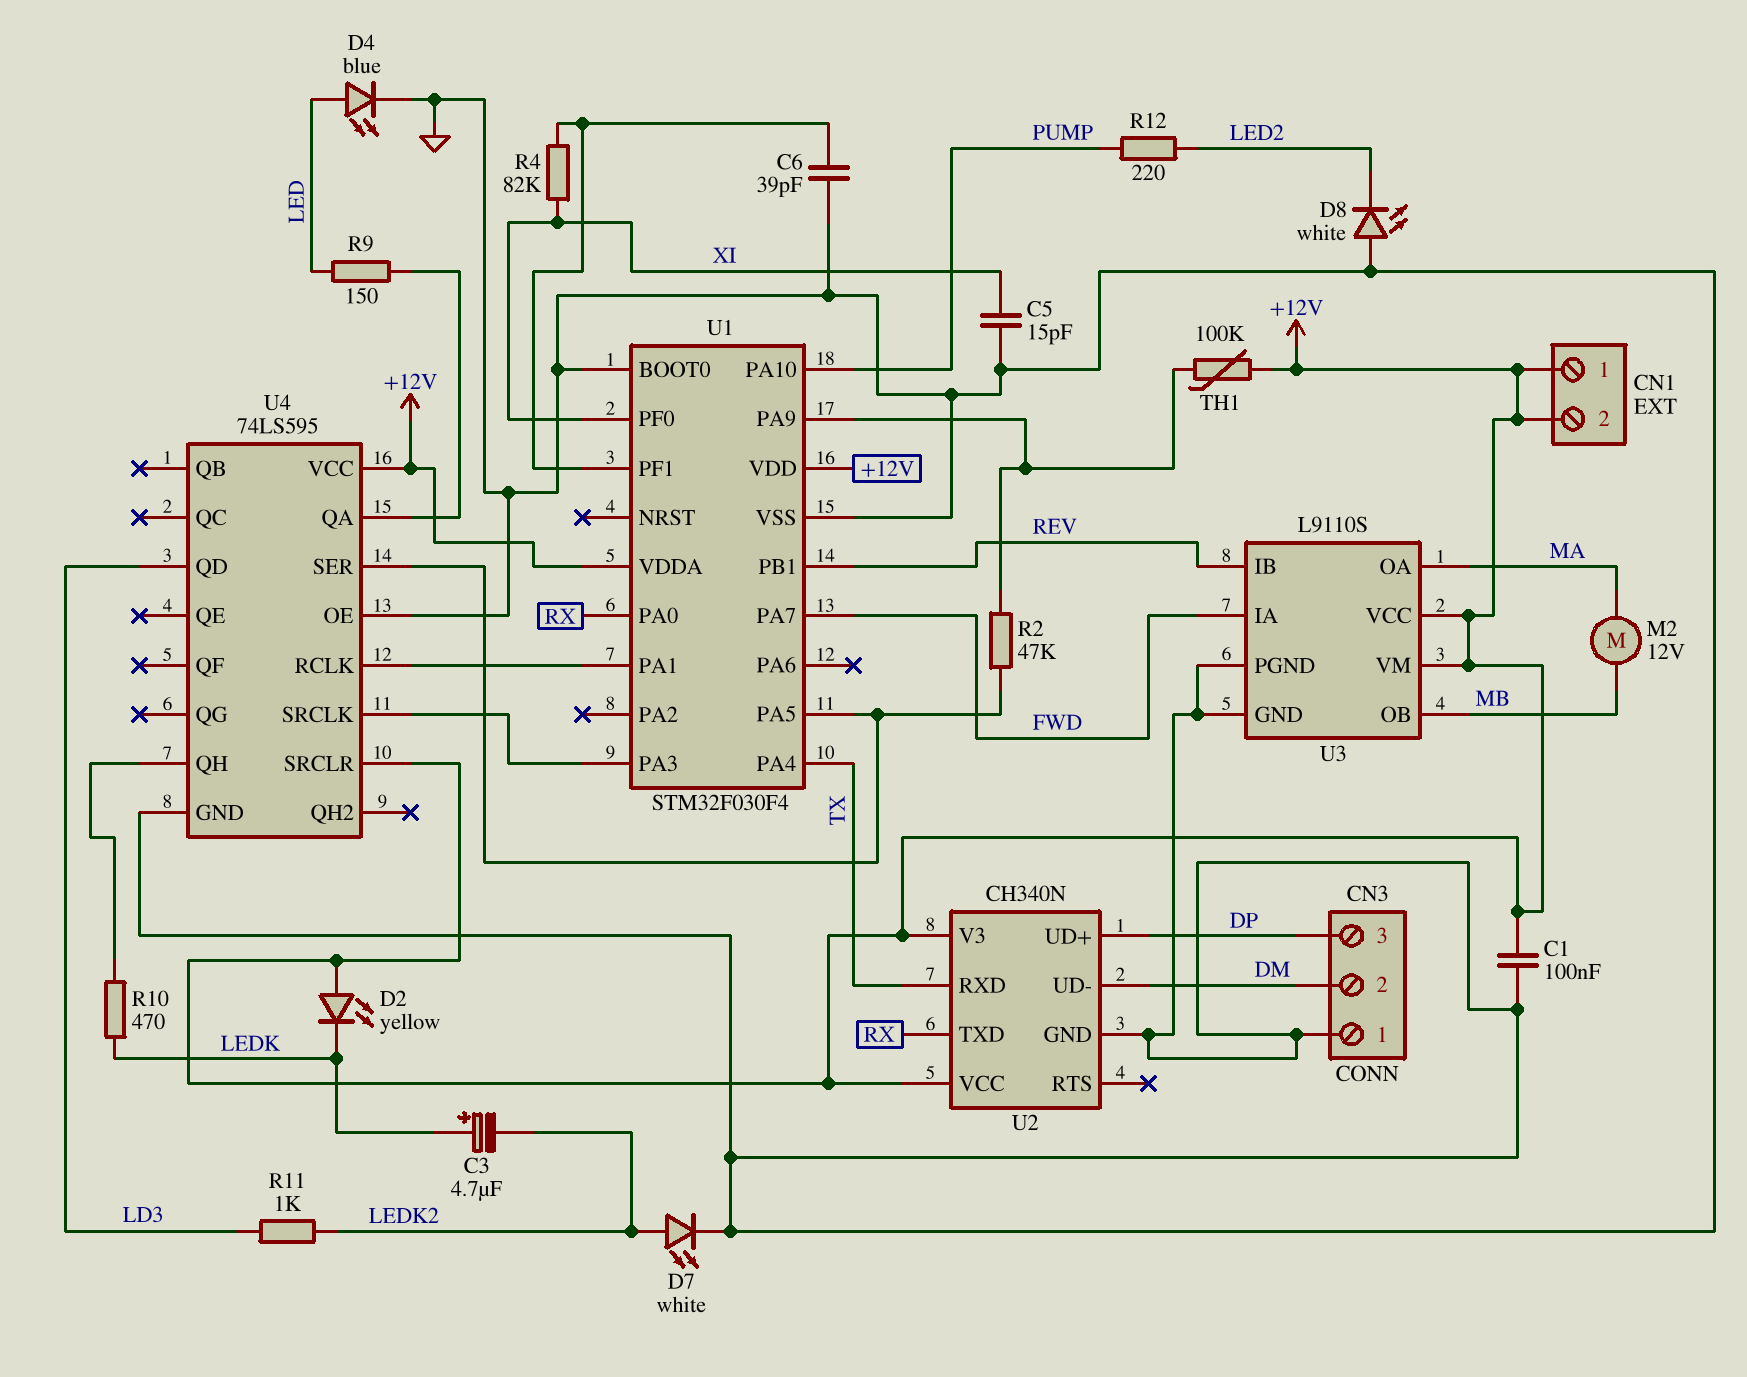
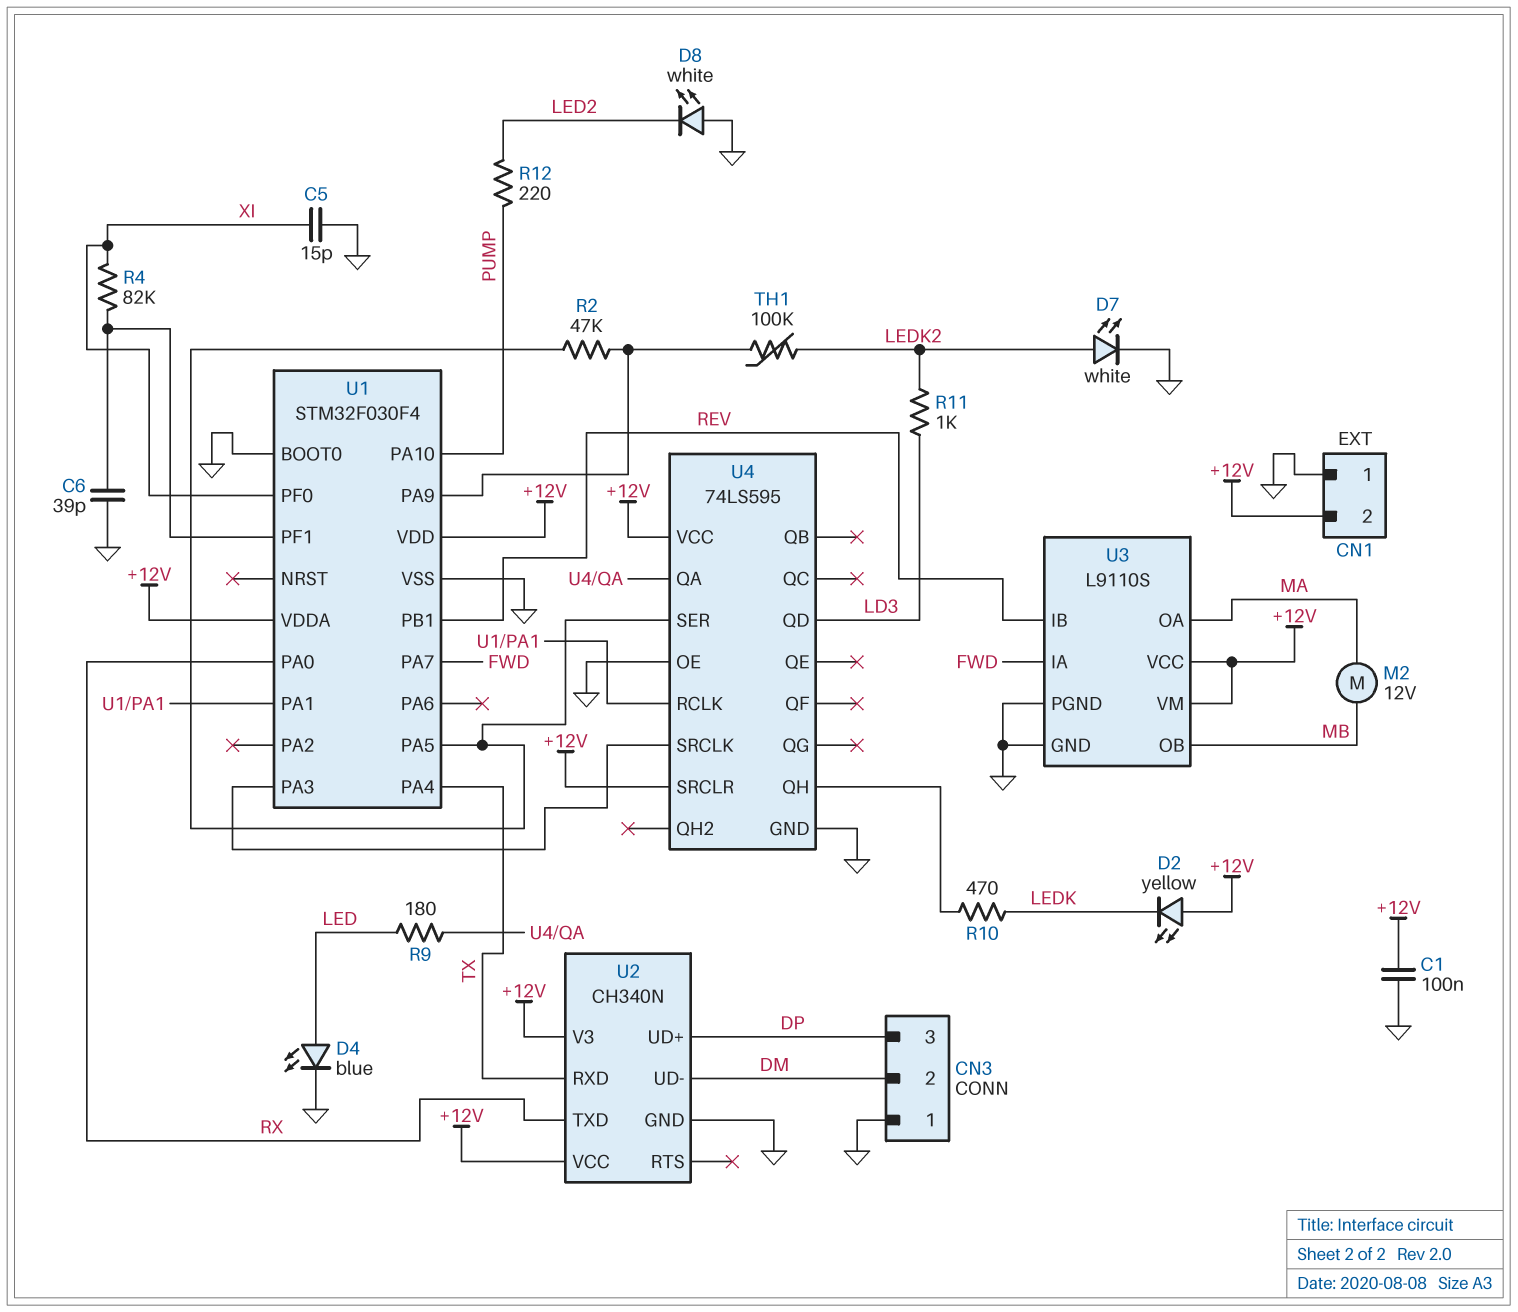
C3: 4.7uF (plus LEDK, minus LEDK2) -> none
CN1 pin 1: +12V -> GND
R9: 150 (LED, U4/QA) -> 180 (LED, U4/QA)
TH1: 100k (+12V, U1/PA9) -> 100k (LEDK2, U1/PA9)

